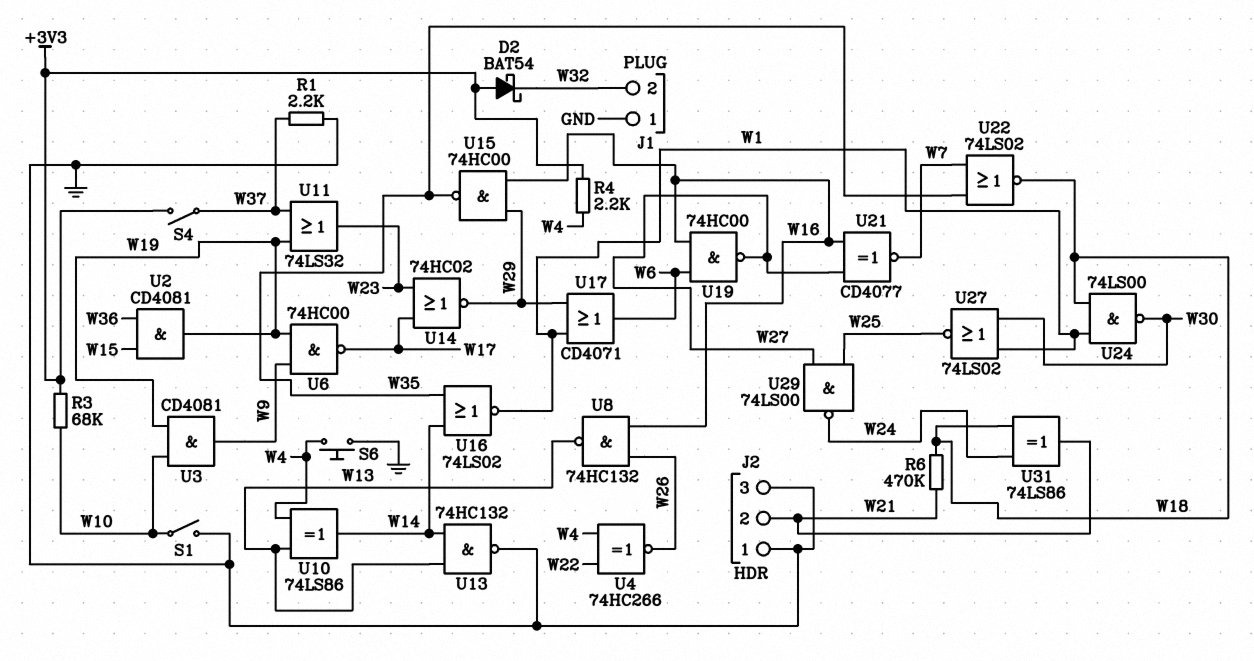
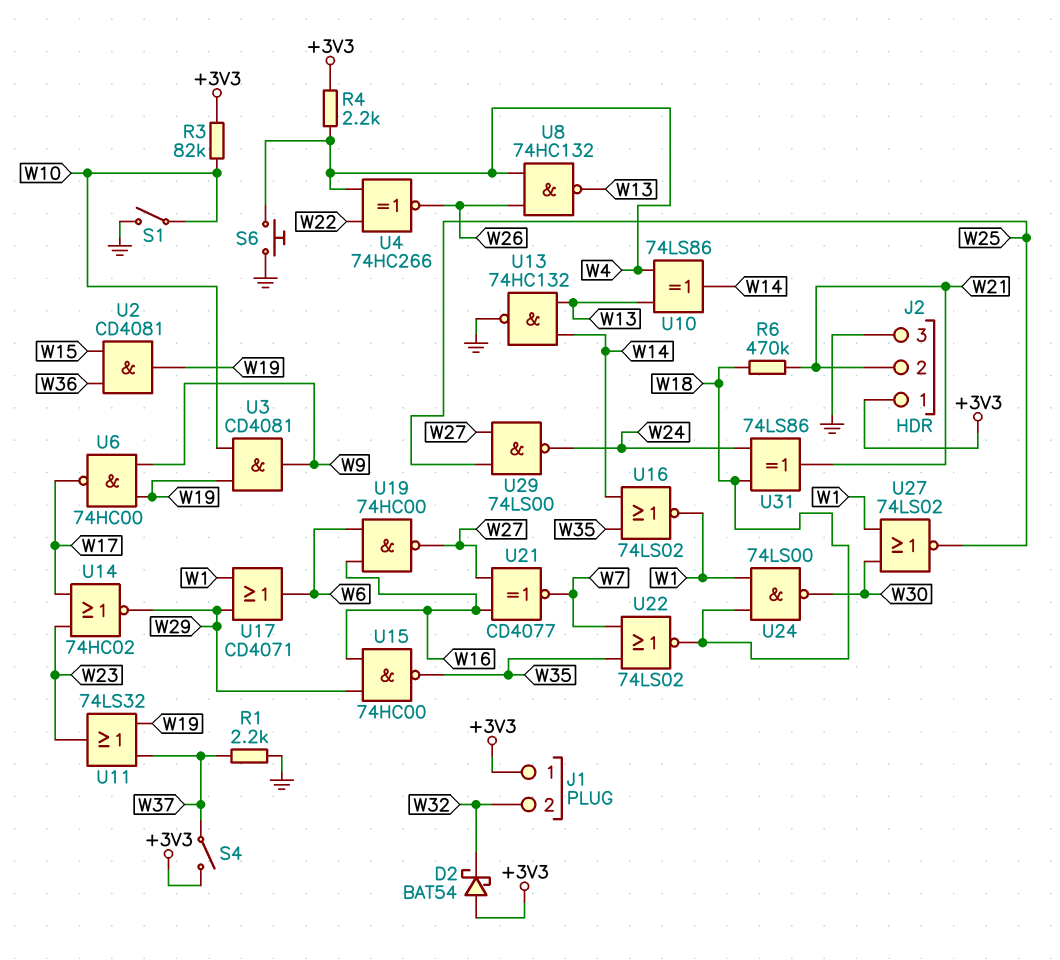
J1 pin 1: GND -> +3V3
J2 pin 1: GND -> +3V3
R3: 68k (+3V3, W10) -> 82k (+3V3, W10)
U8: NAND 74HC132 (in W16, in W26, out W13) -> NAND 74HC132 (in W4, in W26, out W13)

